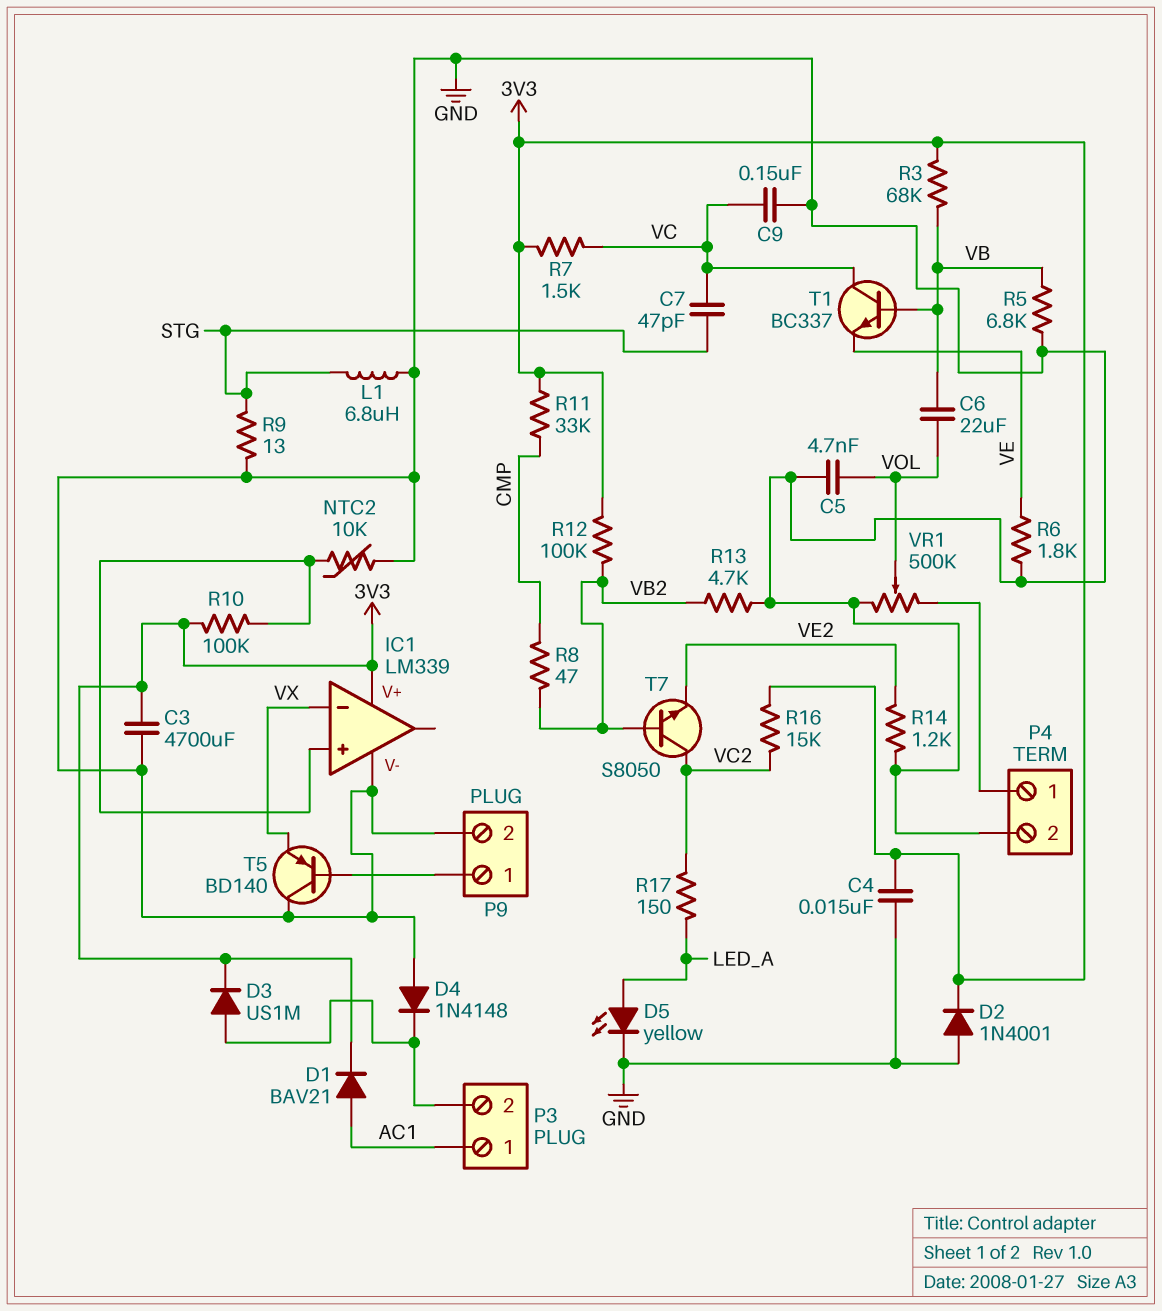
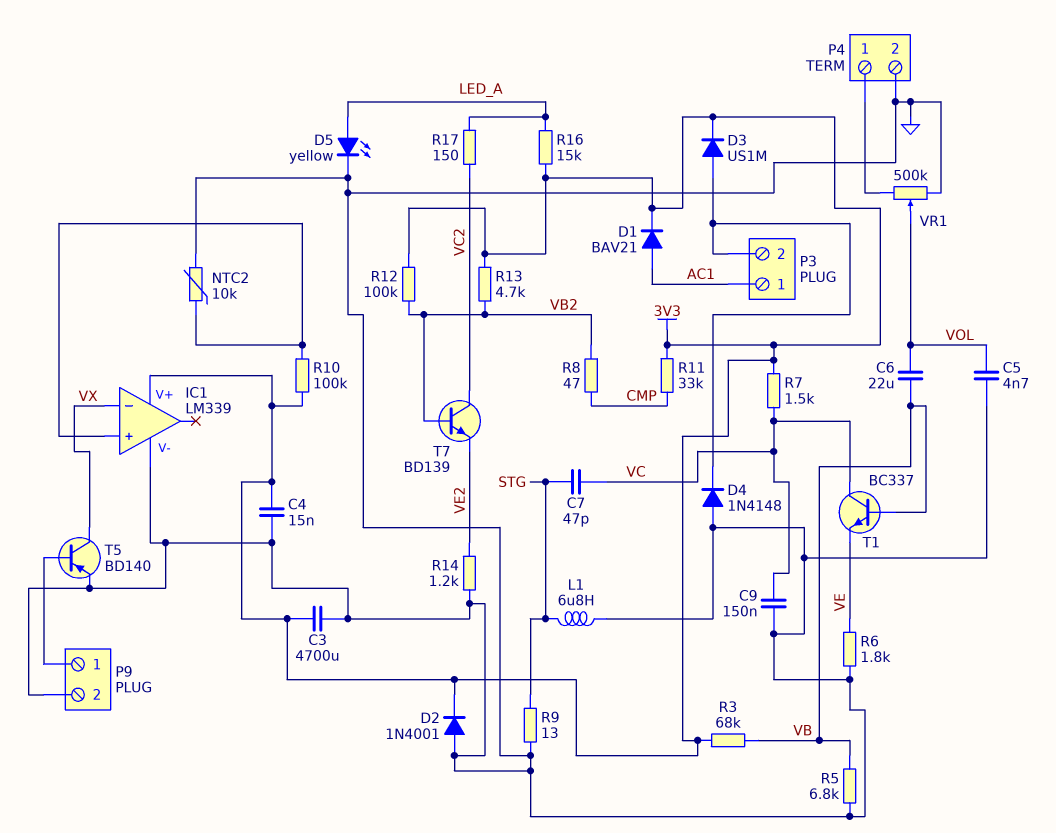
R13: 4.7k (GND, VB2) -> 4.7k (3V3, VB2)
R16: 15k (3V3, VC2) -> 15k (3V3, LED_A)
T5: PNP BD140 (B P9/1, C GND, E VX) -> PNP BD140 (B P9/1, C VX, E GND)
T7: NPN S8050 (B VB2, C VC2, E VE2) -> NPN BD139 (B VB2, C VC2, E VE2)

